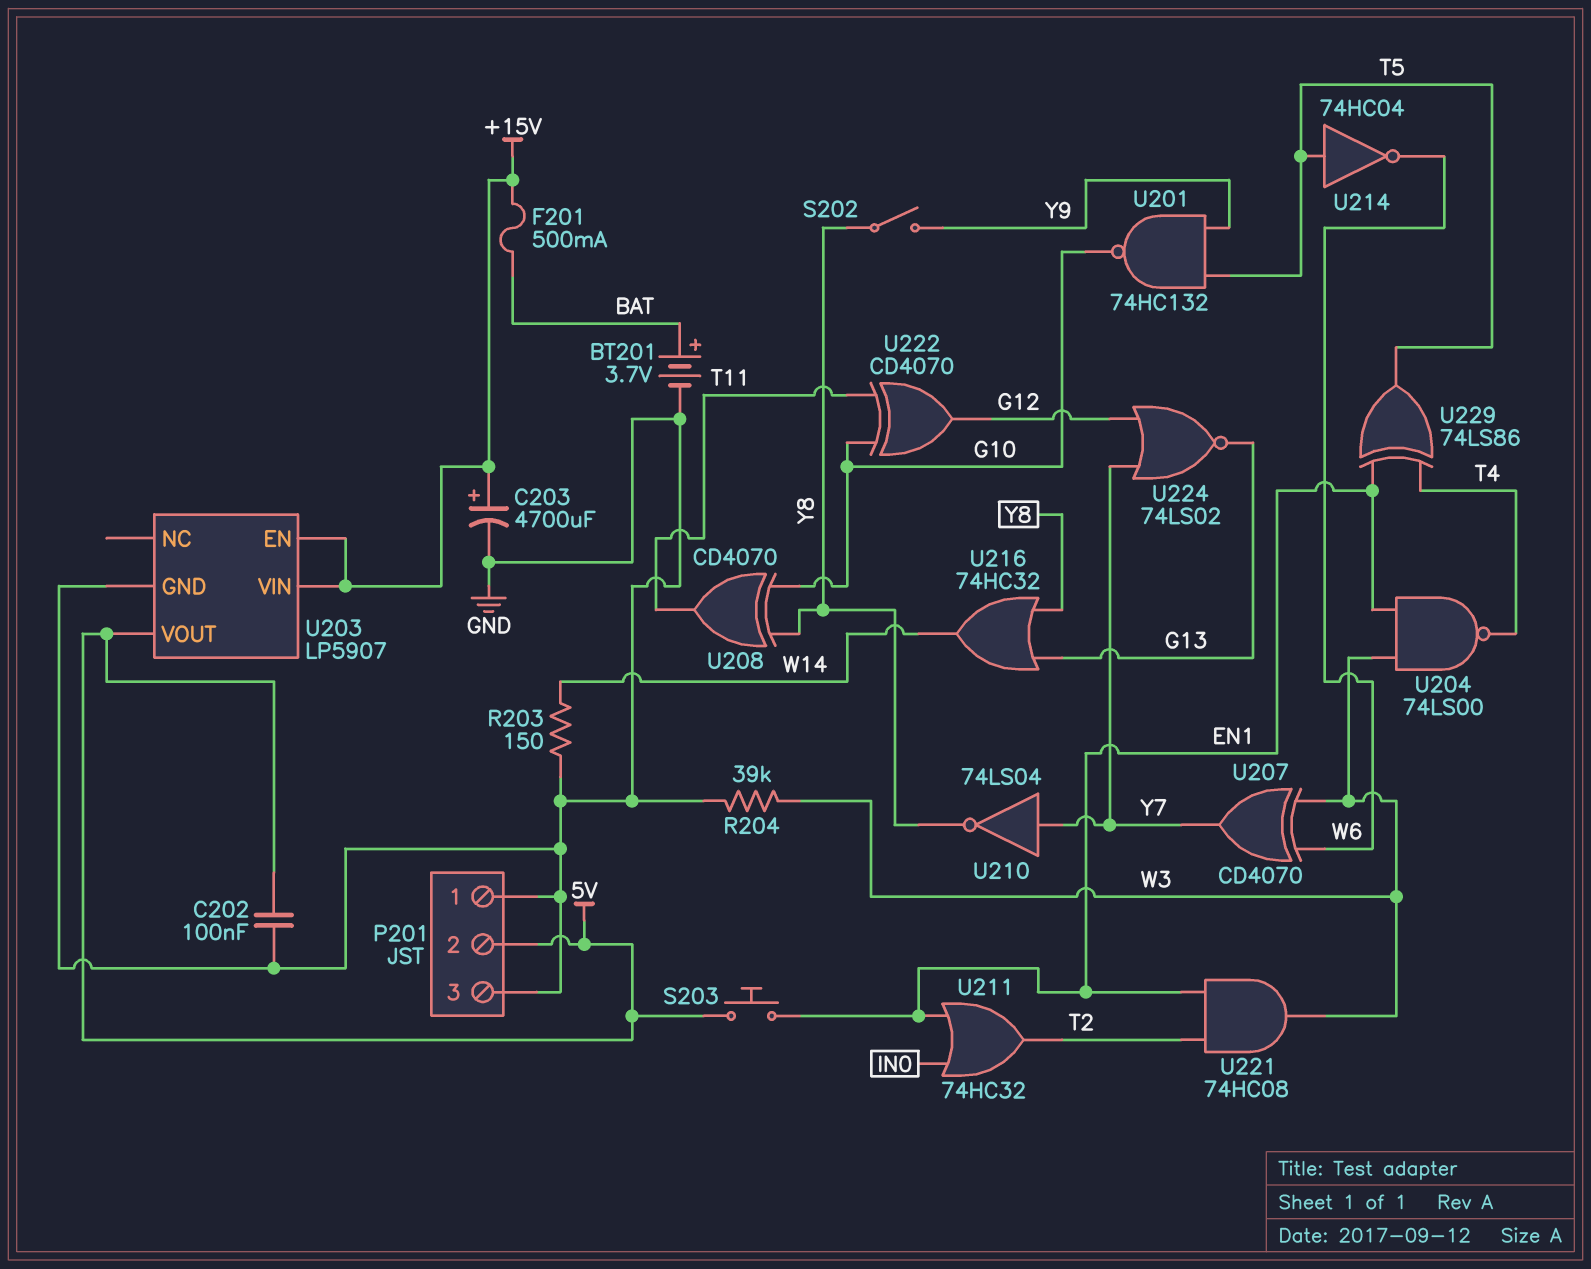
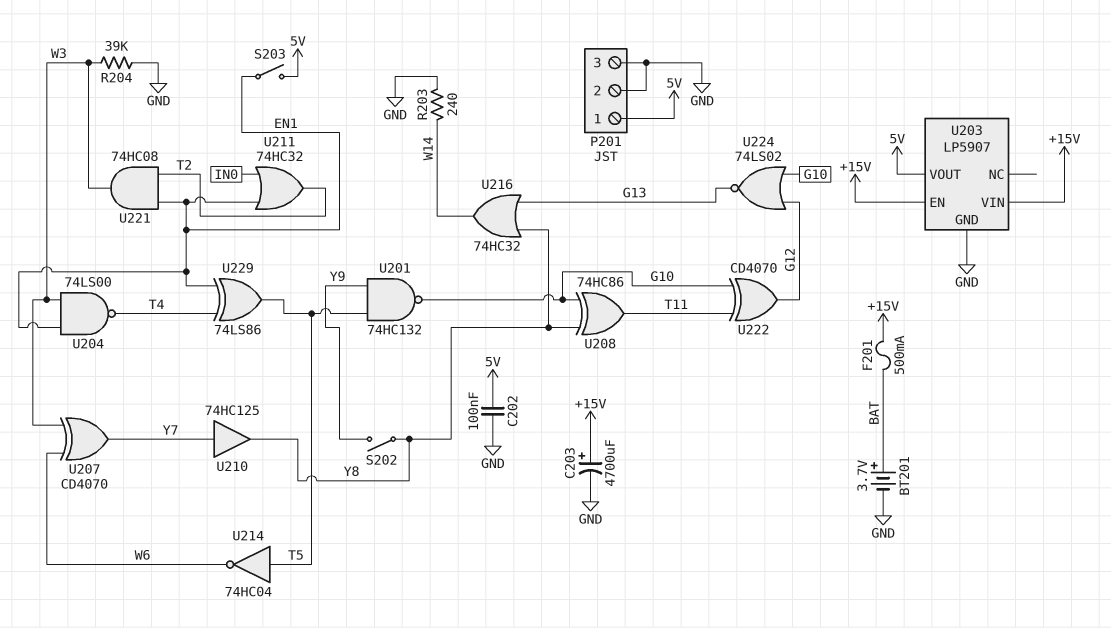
P201 pin 1: GND -> 5V
P201 pin 2: 5V -> GND
R203: 150 (GND, W14) -> 240 (GND, W14)
S203: button (5V, EN1) -> switch (5V, EN1)
U208: XOR CD4070 (in G10, in Y8, out T11) -> XOR 74HC86 (in G10, in Y8, out T11)
U210: NOT 74LS04 (in Y7, out Y8) -> buffer 74HC125 (in Y7, out Y8)
U224: NOR 74LS02 (in G12, in Y7, out G13) -> NOR 74LS02 (in G10, in G12, out G13)

